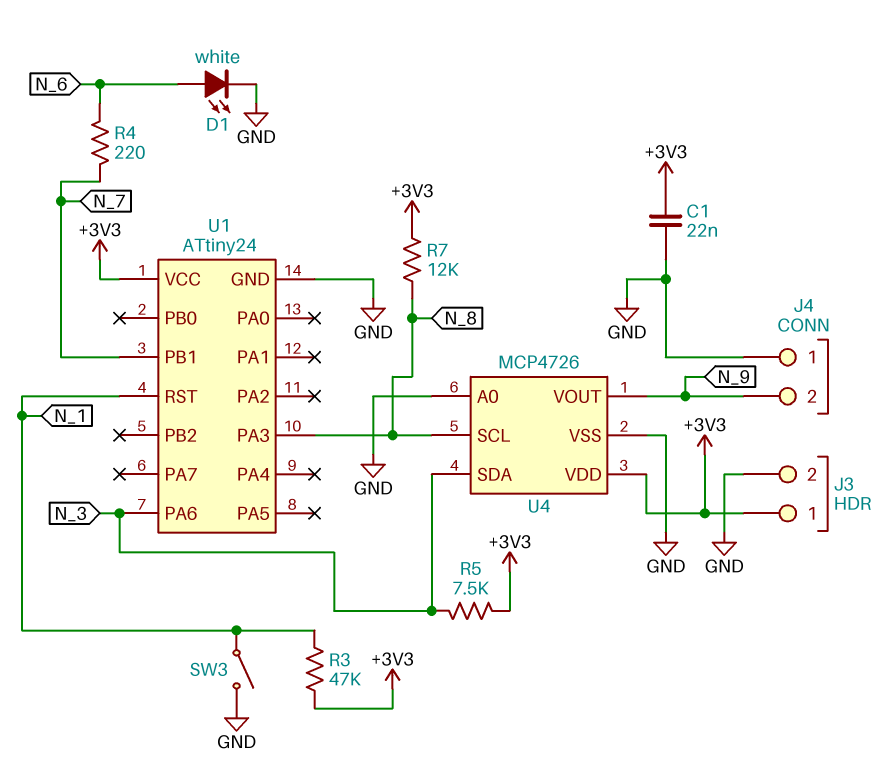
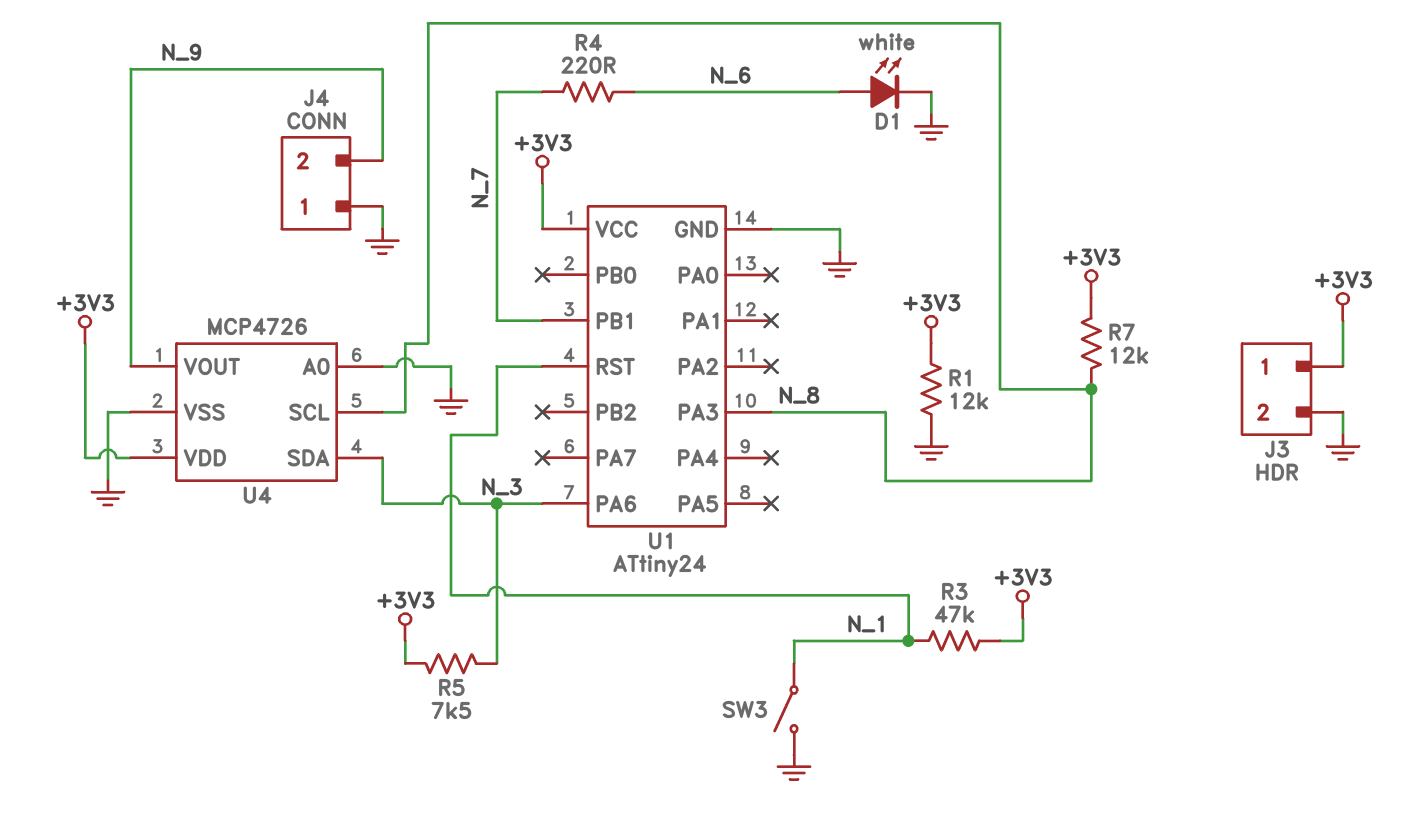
C1: 22nF (+3V3, GND) -> none
R1: none -> 12k (+3V3, GND)

